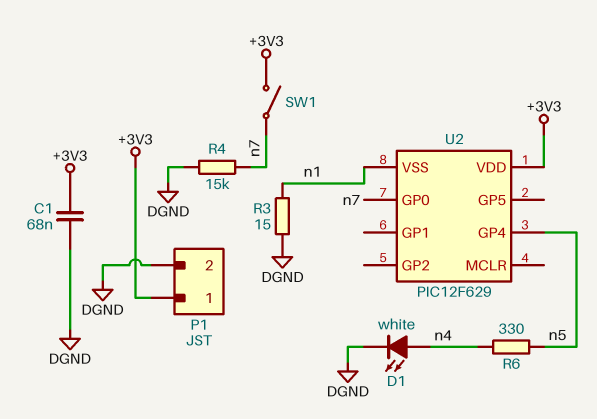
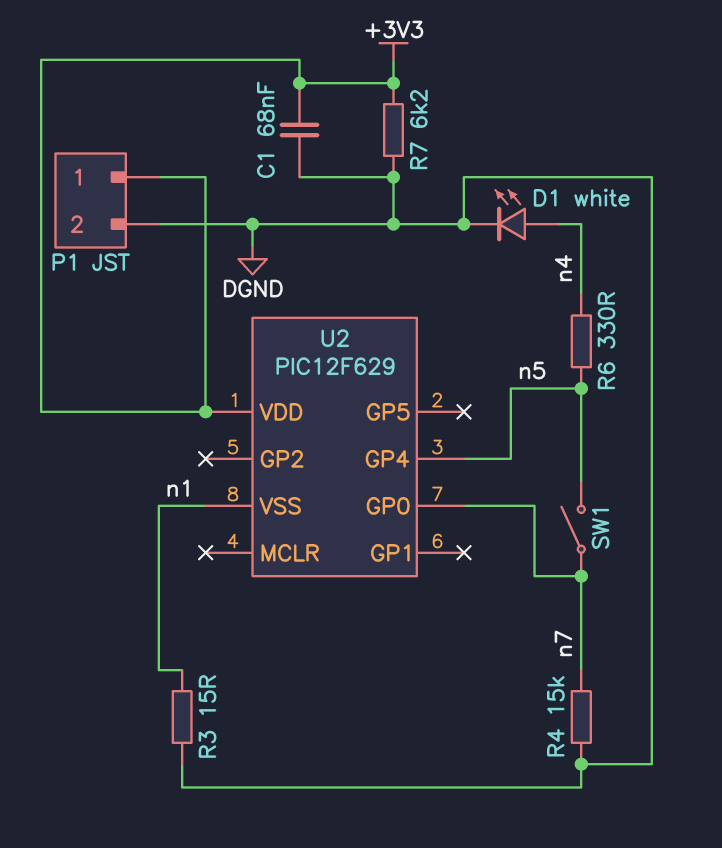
R7: none -> 6.2k (+3V3, DGND)
SW1: switch (+3V3, n7) -> switch (n5, n7)

